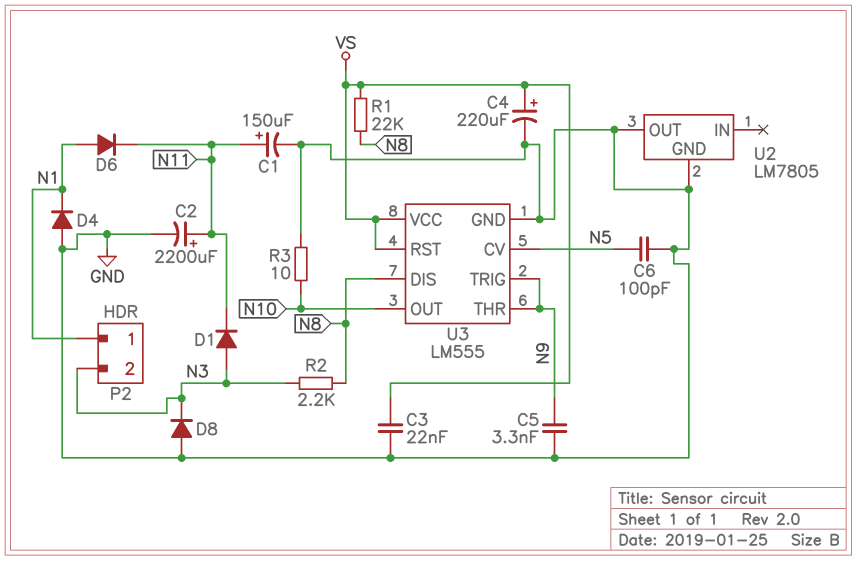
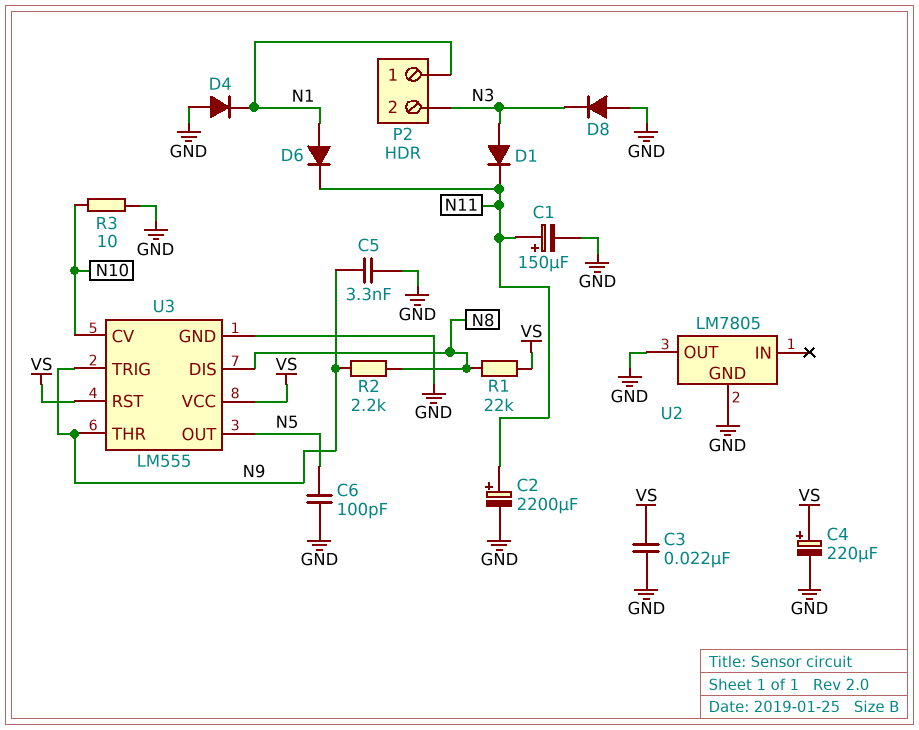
R2: 2.2k (N3, N8) -> 2.2k (N8, N9)
U3 pin CV: N5 -> N10
U3 pin OUT: N10 -> N5

